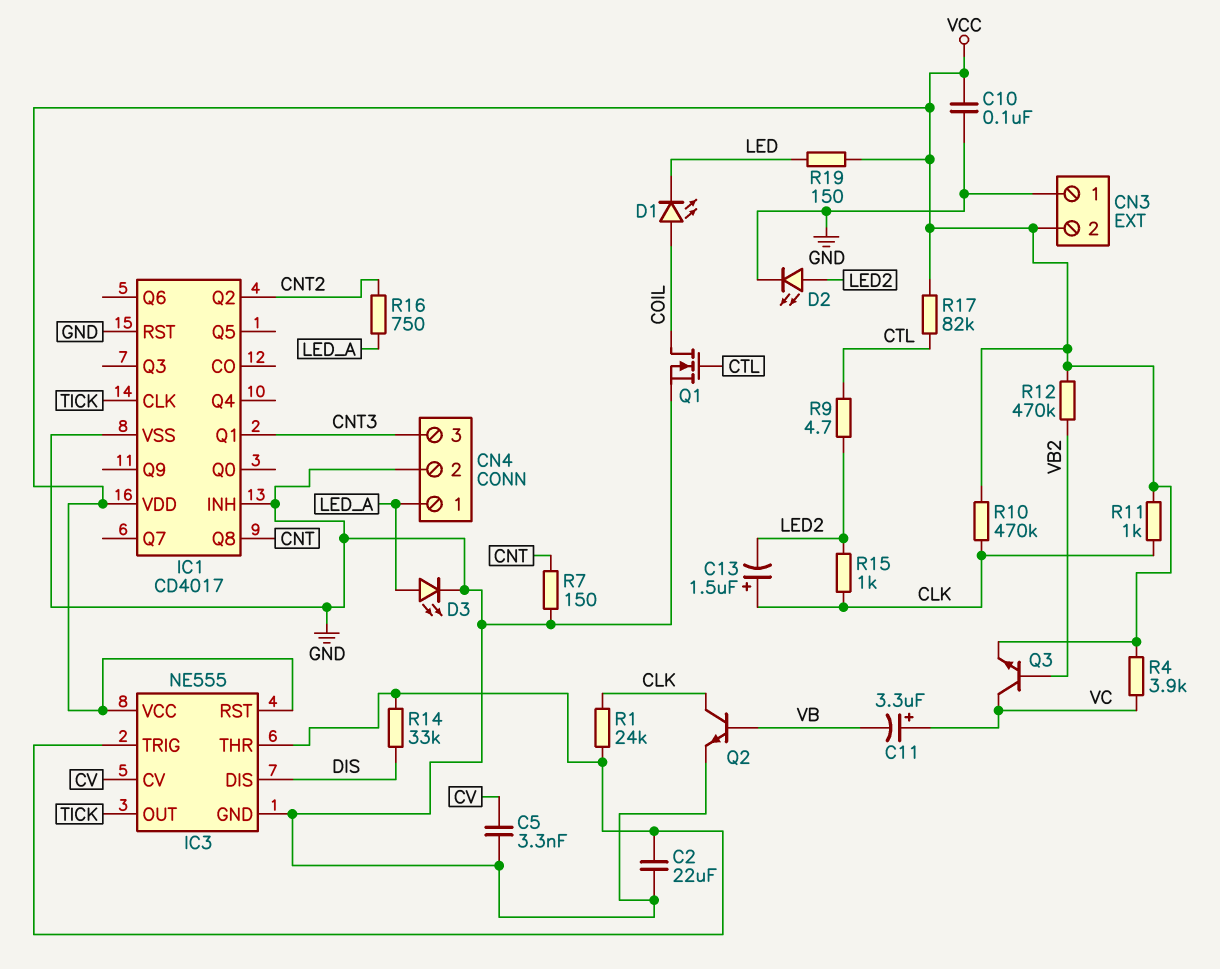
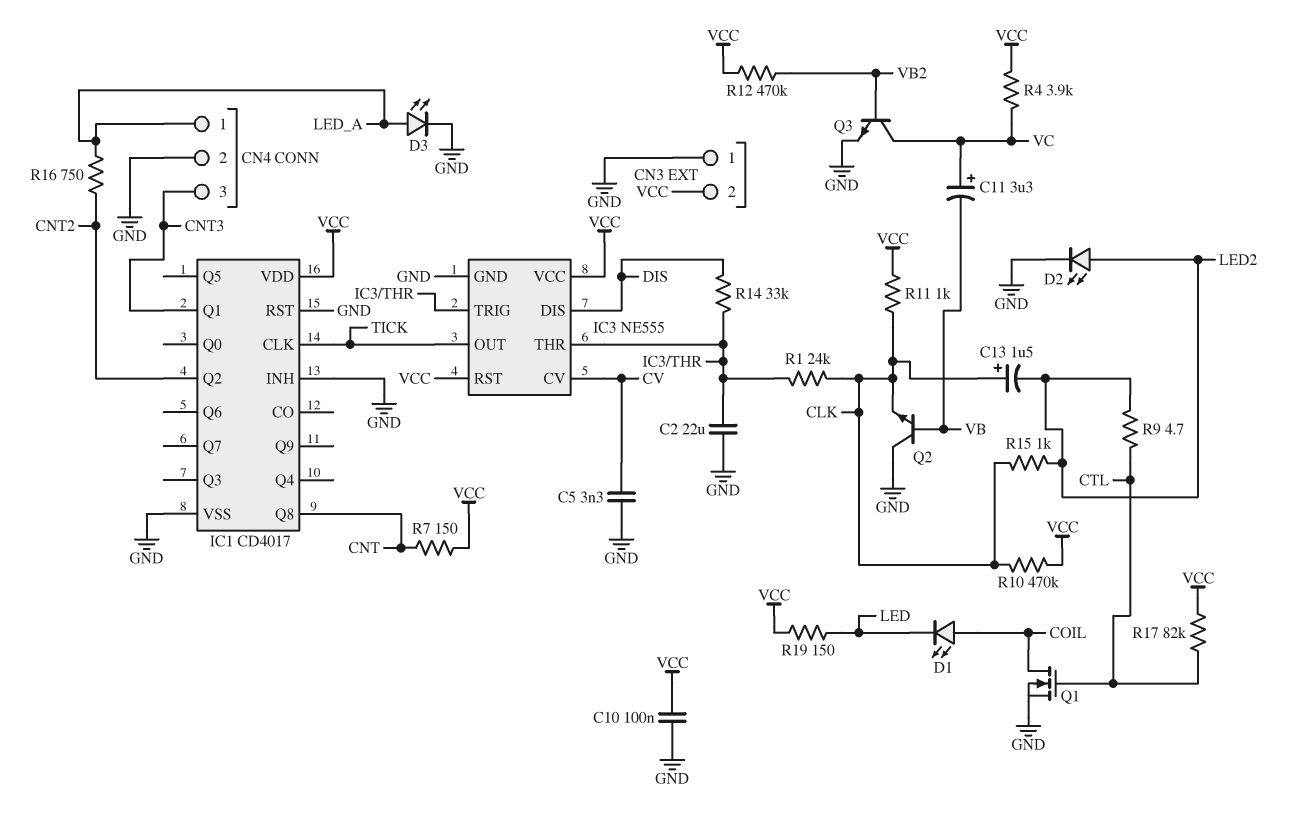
Q2: NPN (B VB, C CLK, E GND) -> NPN (B VB, C GND, E CLK)
Q3: NPN (B VB2, C VC, E VCC) -> NPN (B VB2, C VC, E GND)
R7: 150 (CNT, GND) -> 150 (CNT, VCC)

